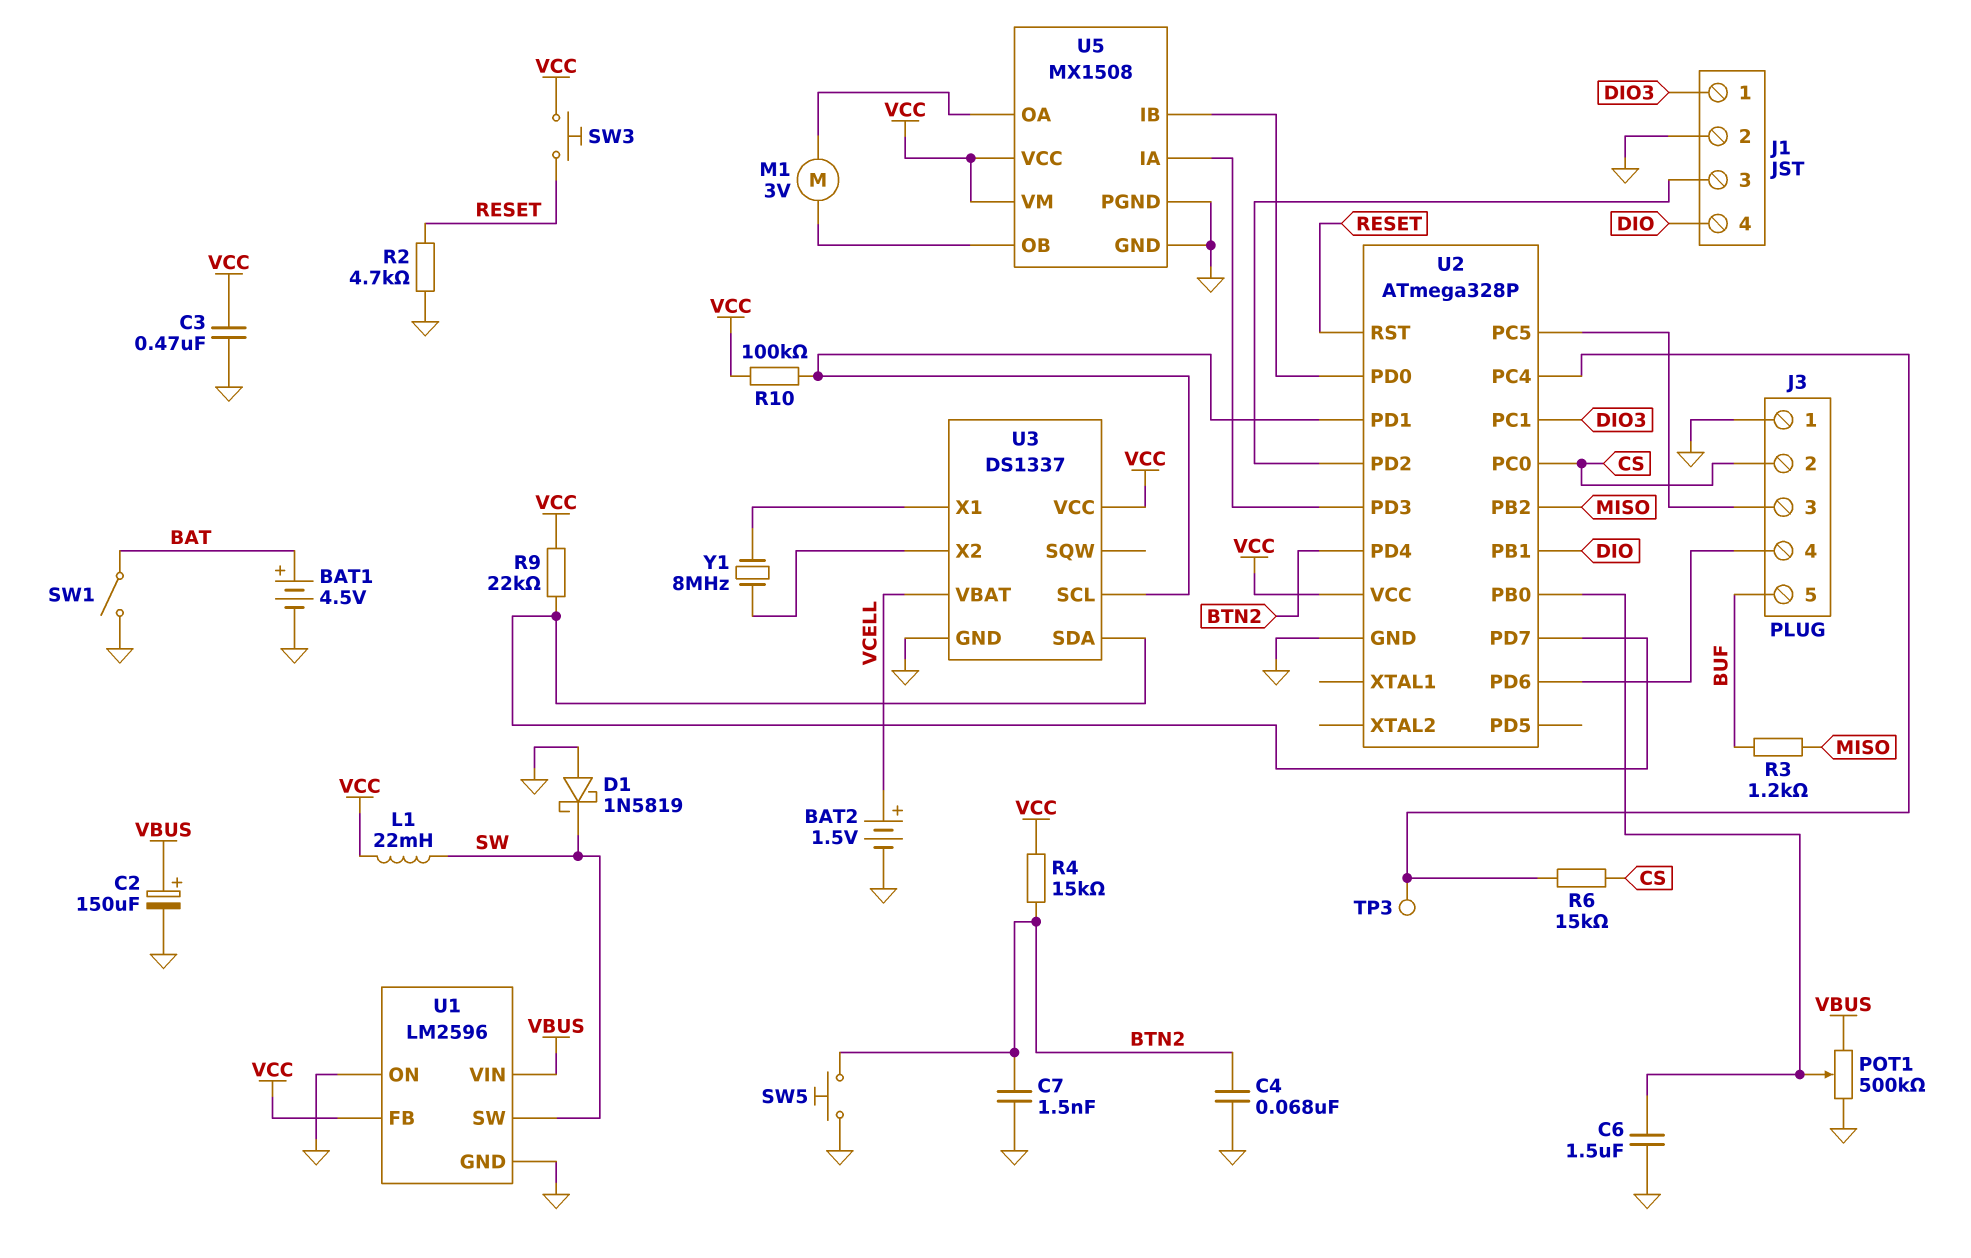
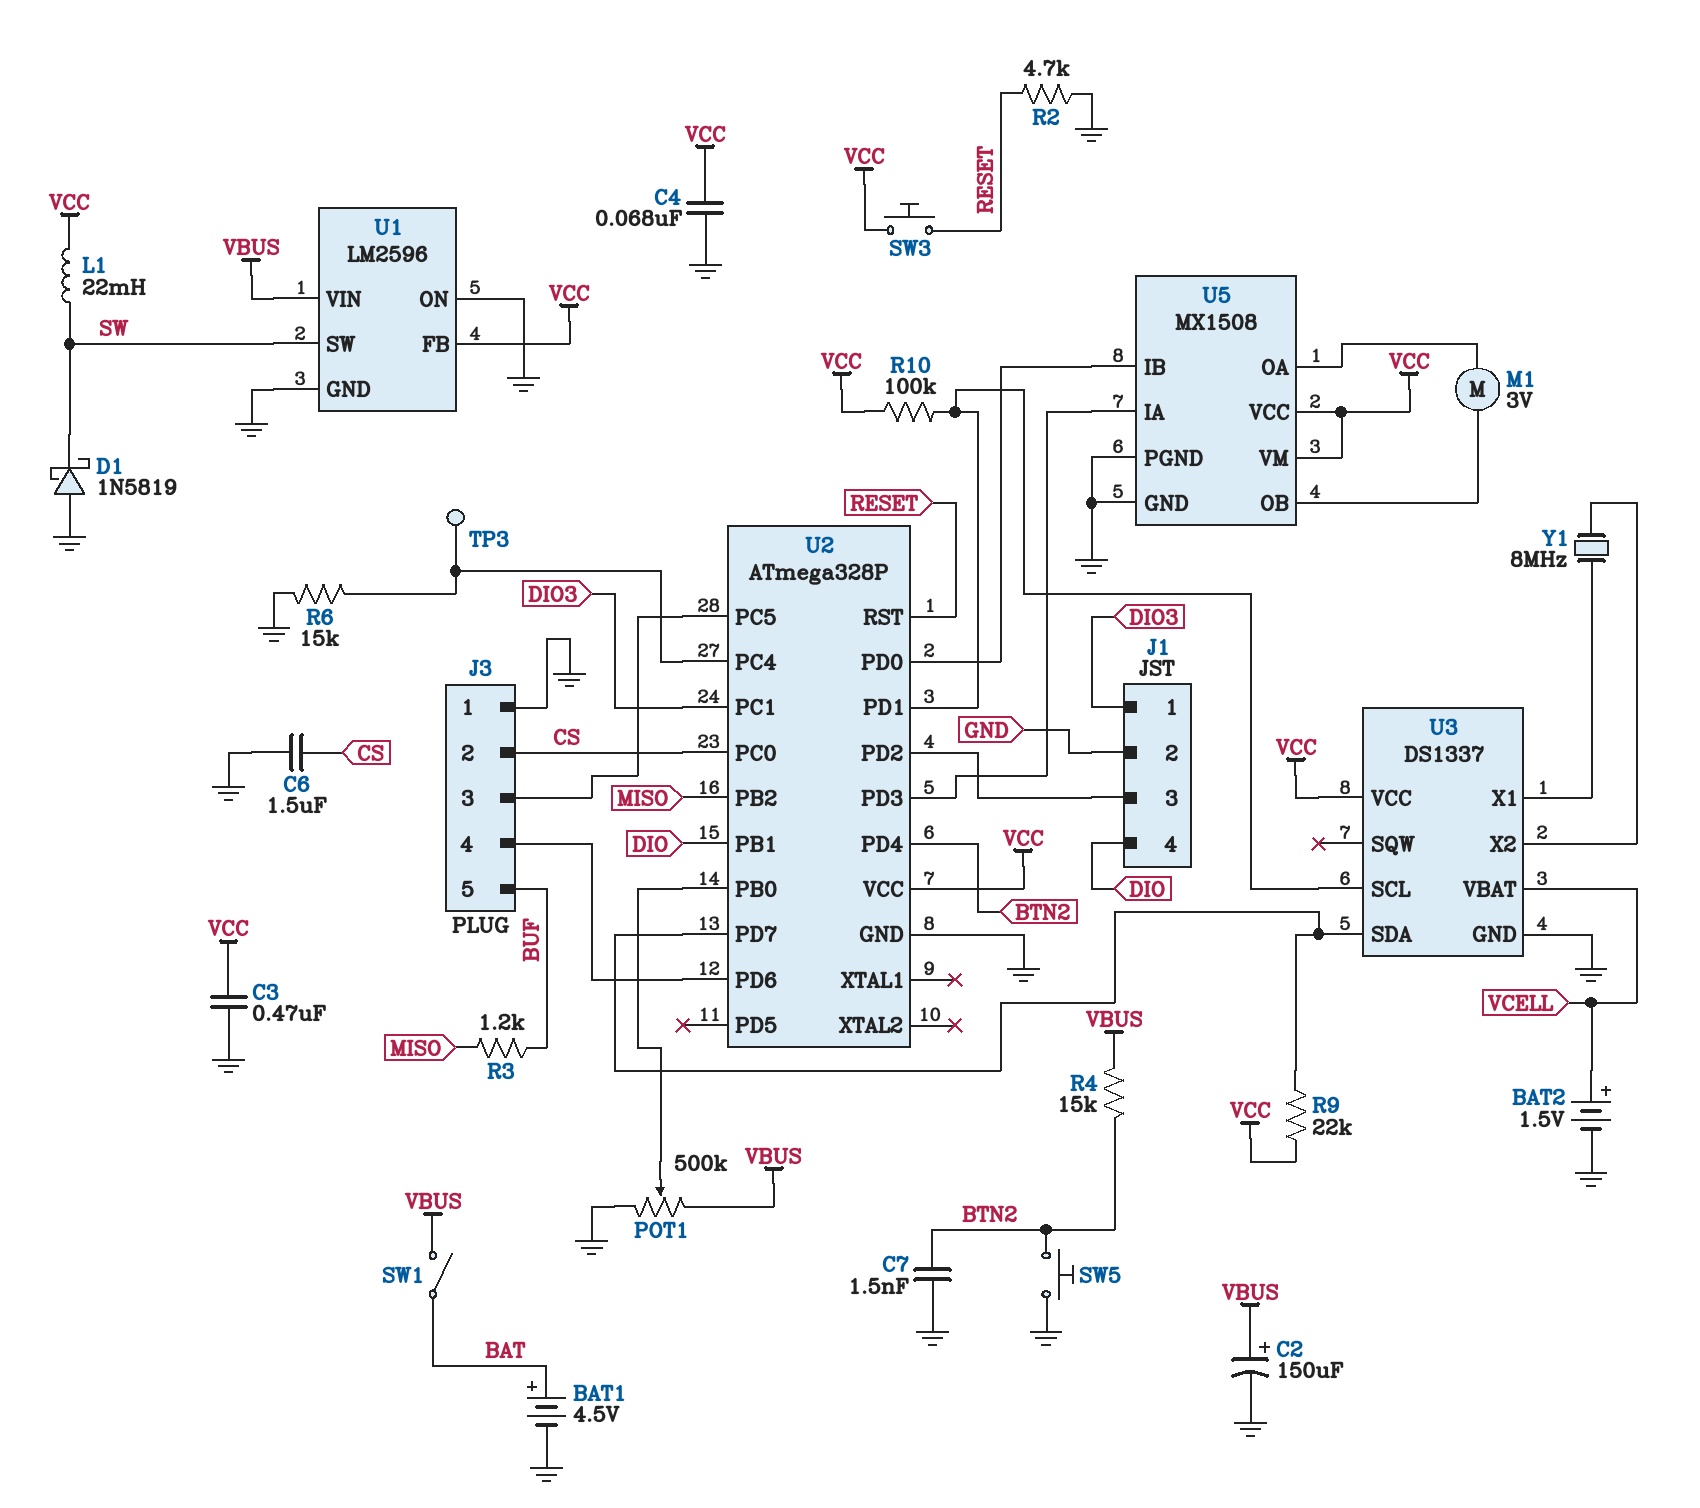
C4: 68nF (BTN2, GND) -> 68nF (GND, VCC)
C6: 1.5uF (GND, U2/PB0) -> 1.5uF (CS, GND)
R4: 15k (BTN2, VCC) -> 15k (BTN2, VBUS)
R6: 15k (CS, U2/PC4) -> 15k (GND, U2/PC4)
SW1: switch (BAT, GND) -> switch (BAT, VBUS)

